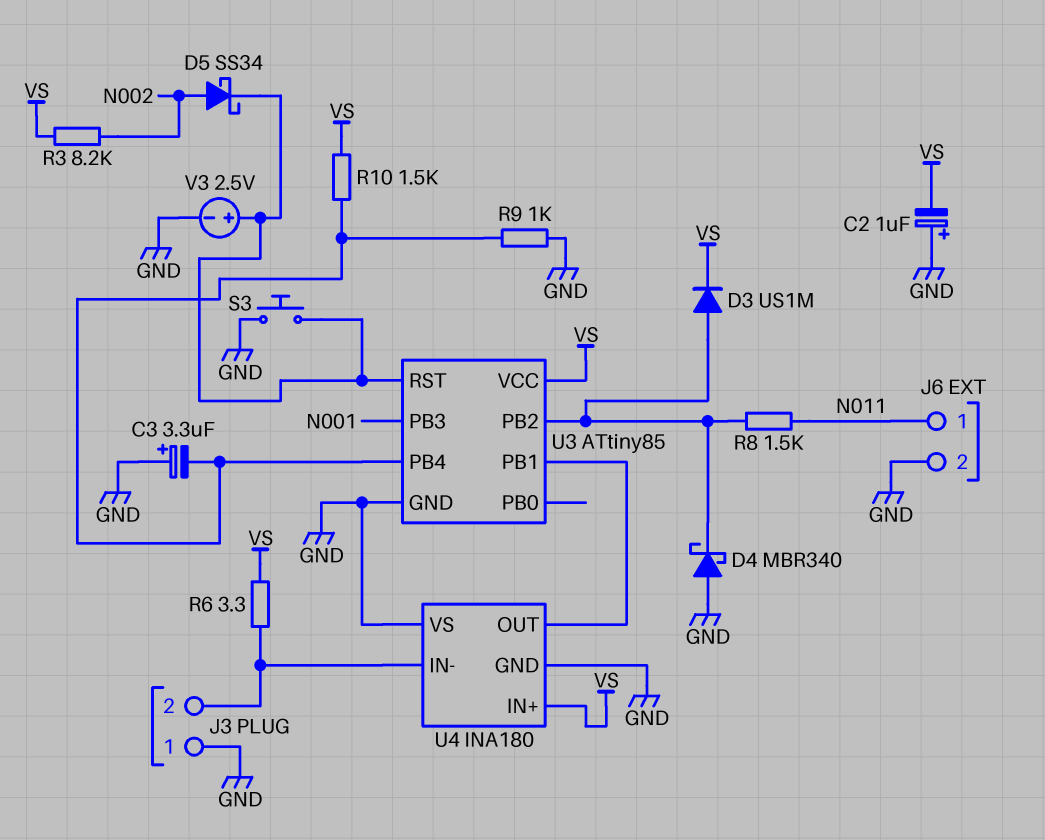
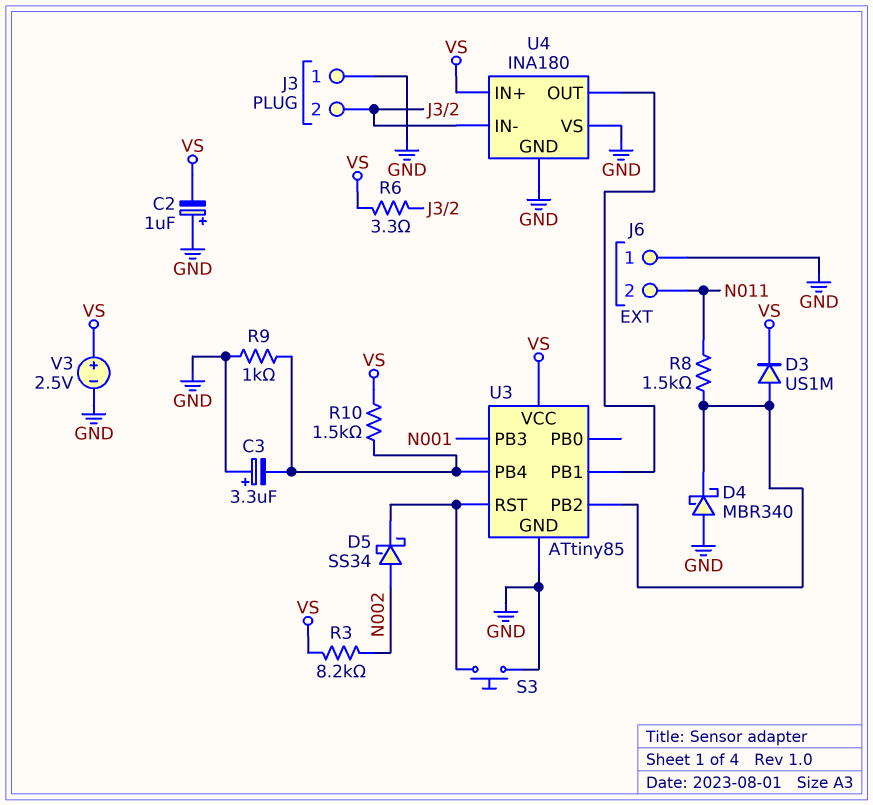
J6 pin 1: N011 -> GND
J6 pin 2: GND -> N011
V3: 2.5V (plus U3/RST, minus GND) -> 2.5V (plus VS, minus GND)

